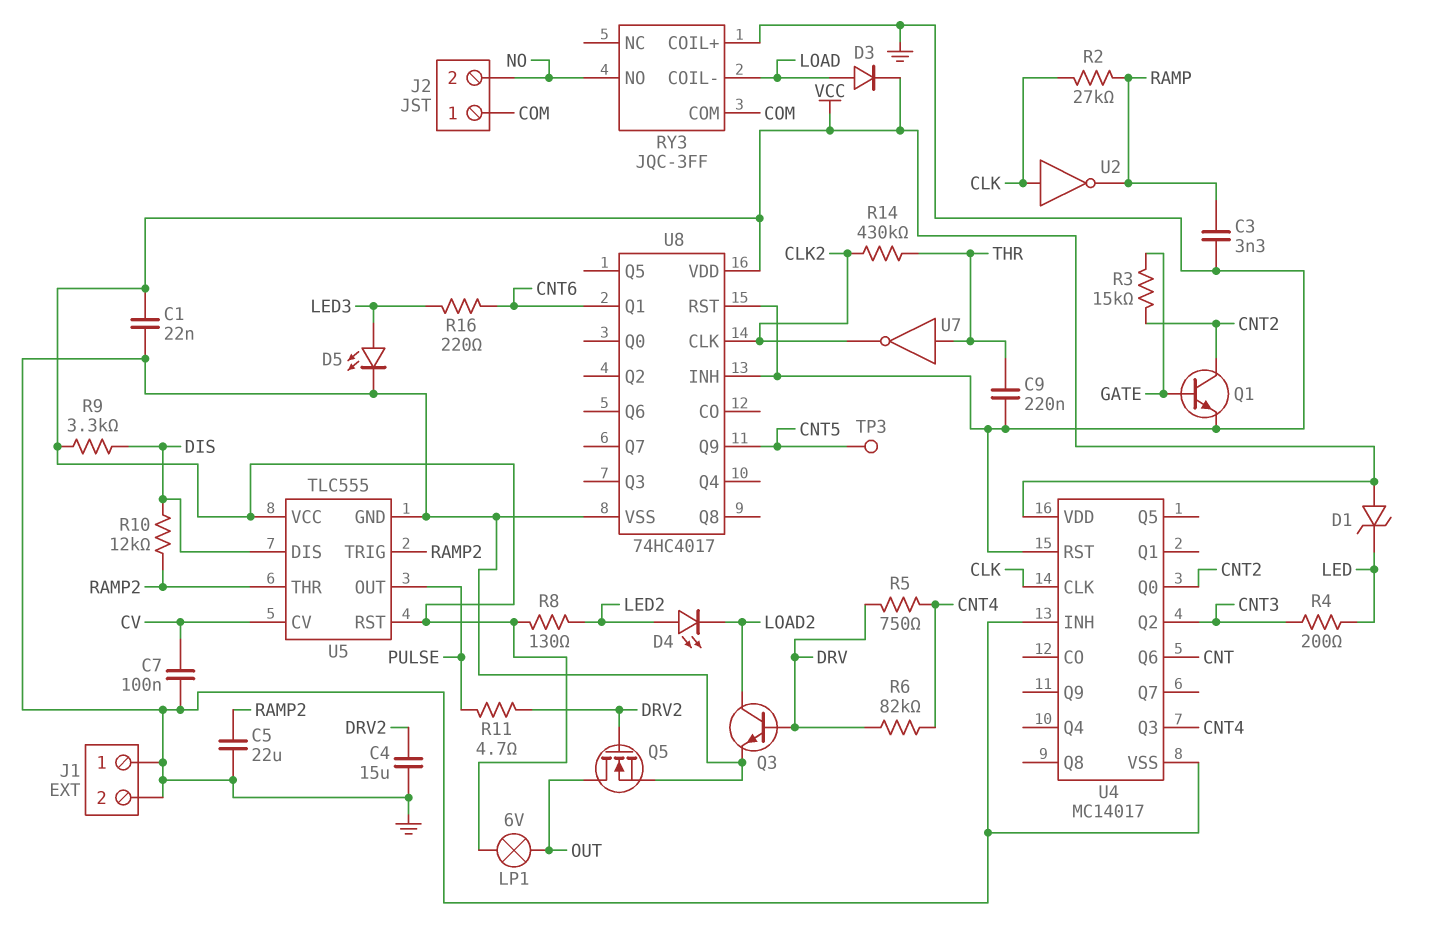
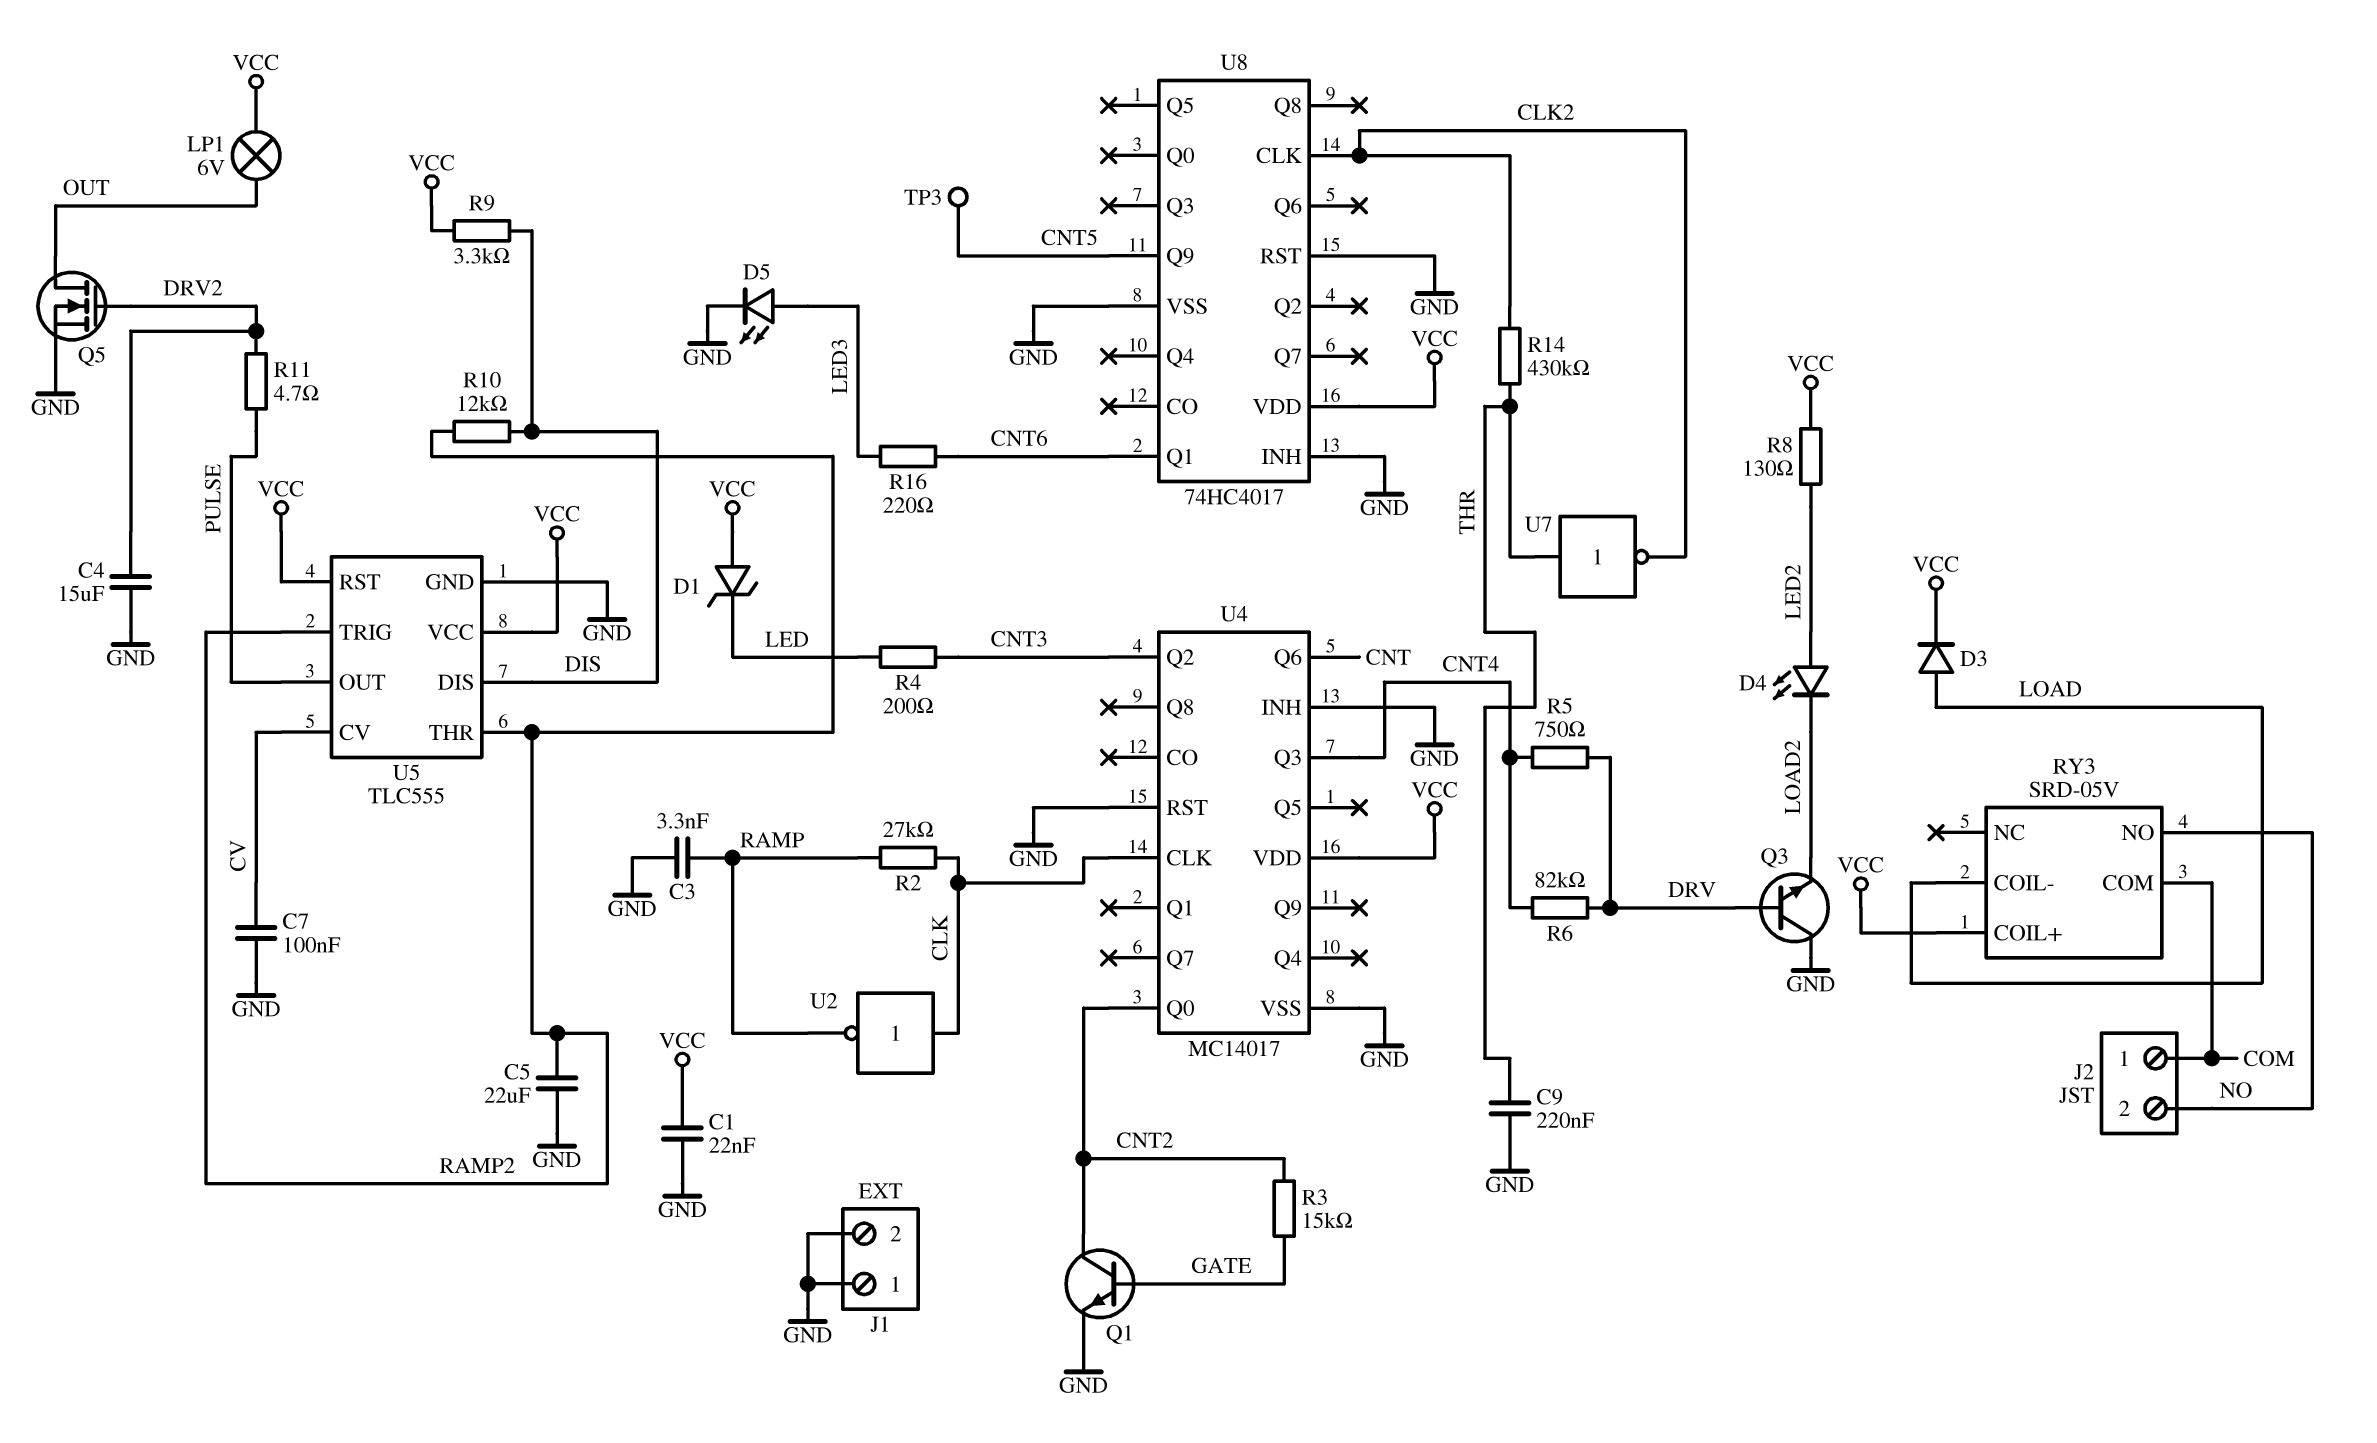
Q3: NPN (B DRV, C LOAD2, E GND) -> NPN (B DRV, C GND, E LOAD2)
RY3: JQC-3FF -> SRD-05V
RY3 pin COIL+: GND -> VCC

